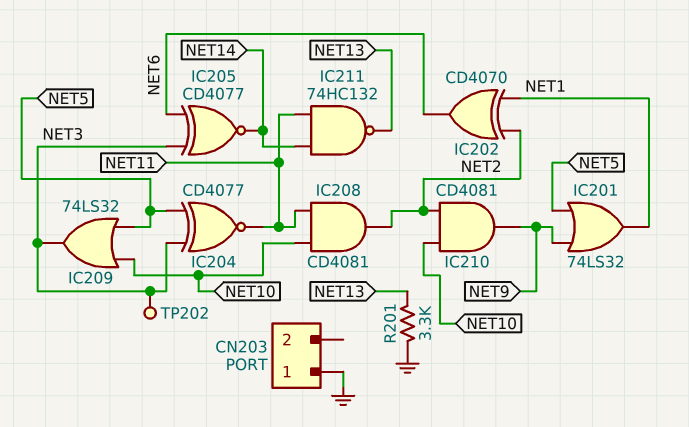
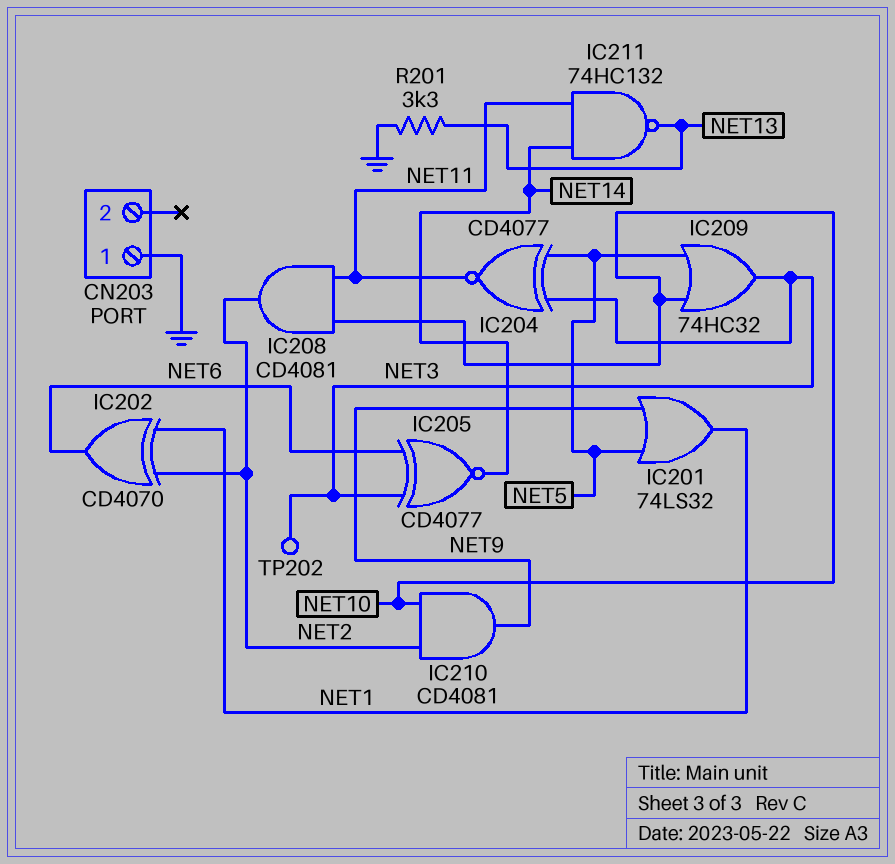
IC209: OR 74LS32 (in NET5, in NET10, out NET3) -> OR 74HC32 (in NET5, in NET10, out NET3)

